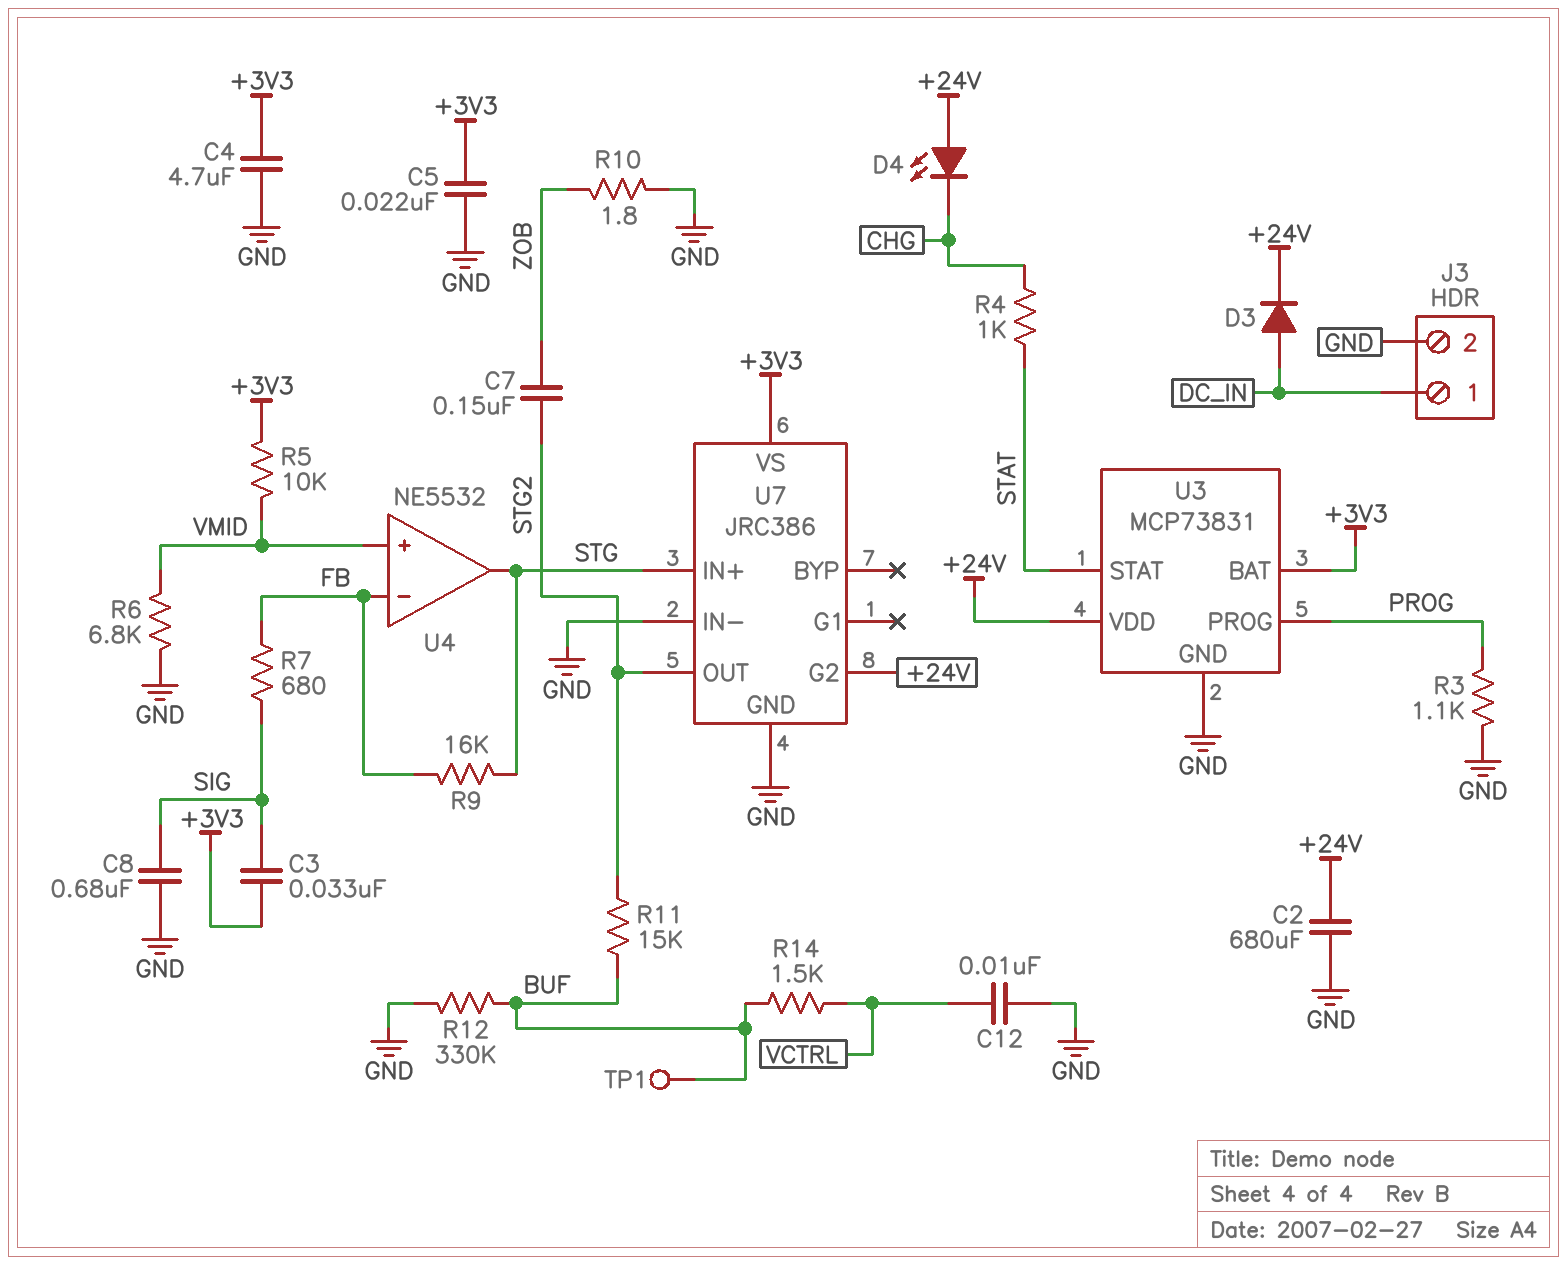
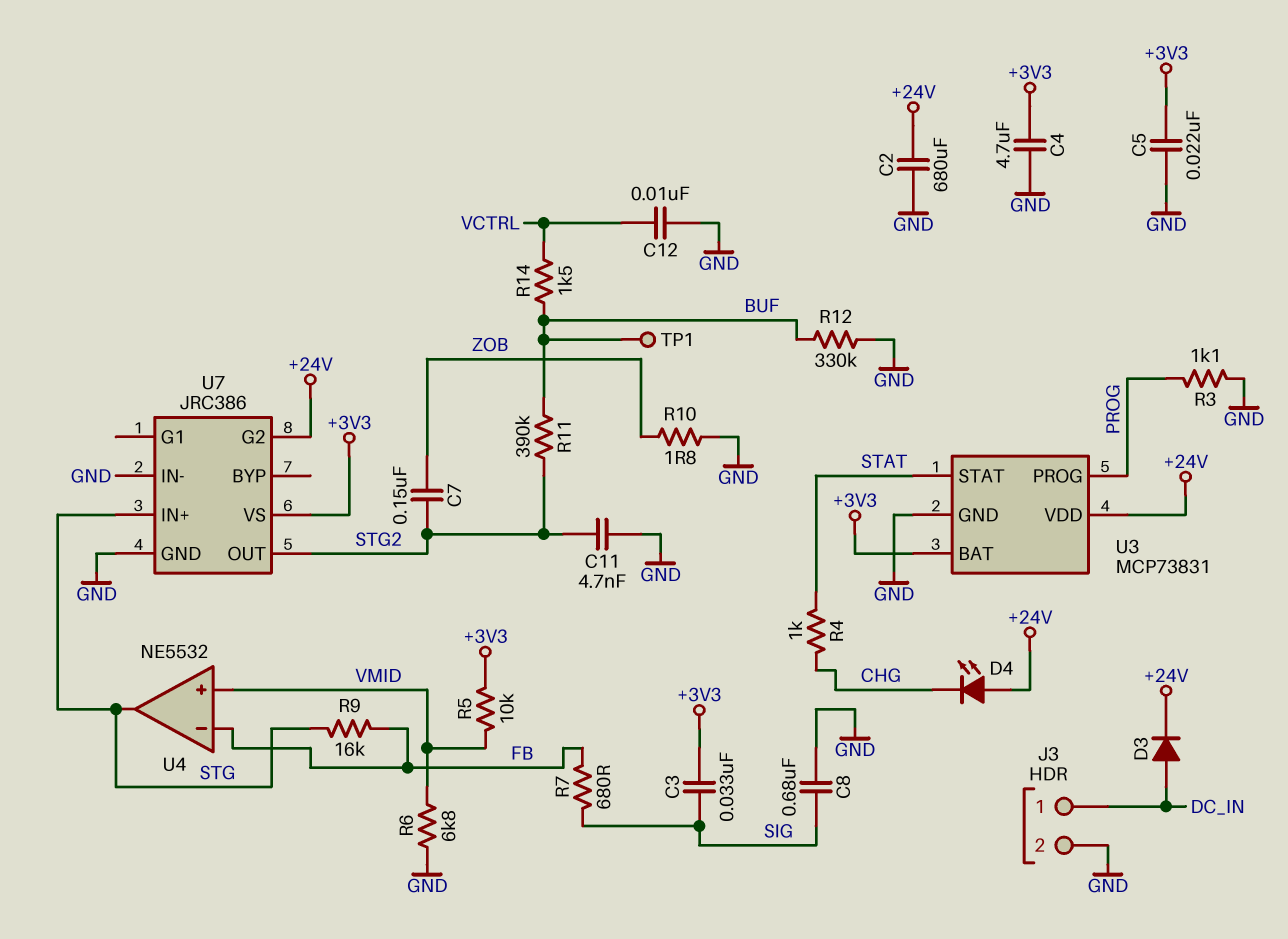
C11: none -> 4.7nF (GND, STG2)
R11: 15k (BUF, STG2) -> 390k (BUF, STG2)

